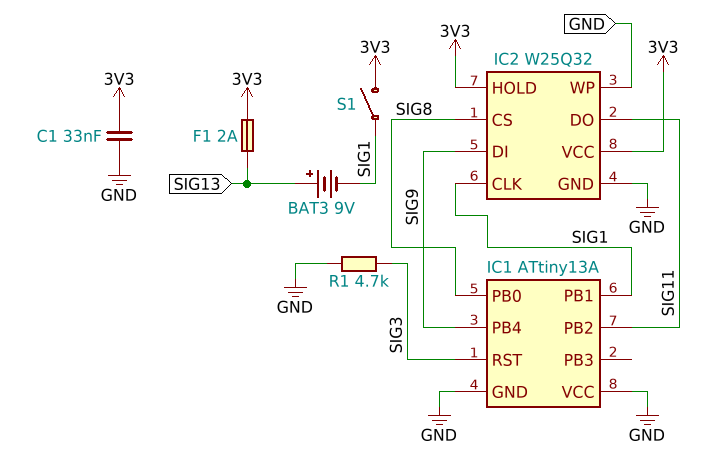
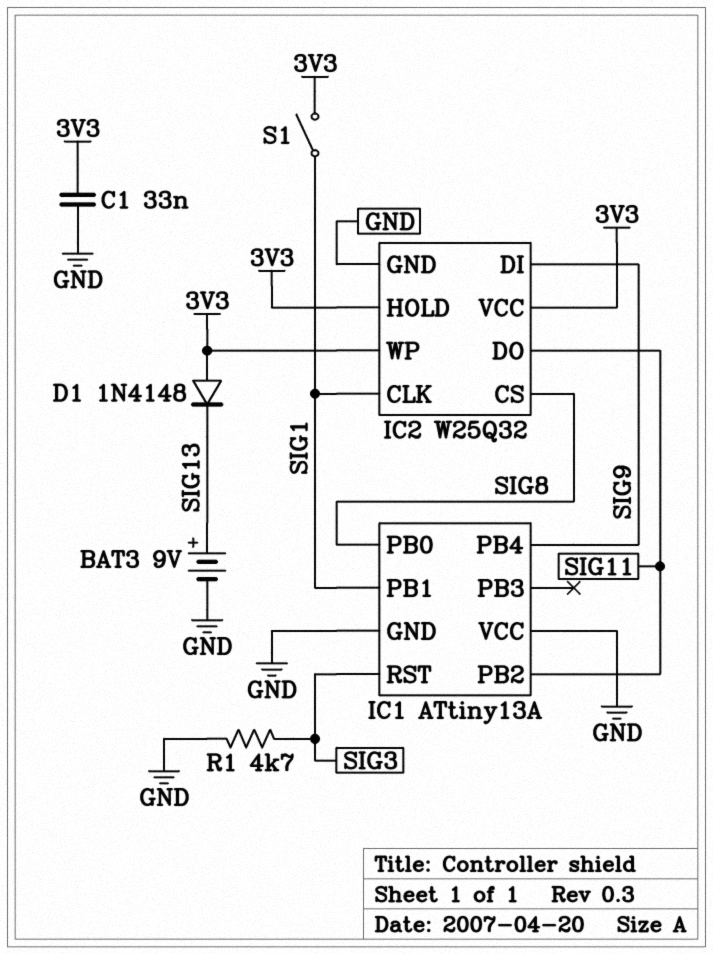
BAT3: 9V (plus SIG13, minus SIG1) -> 9V (plus SIG13, minus GND)
D1: none -> diode 1N4148 (A 3V3, K SIG13)
F1: 2A (3V3, SIG13) -> none
IC2 pin WP: GND -> 3V3

